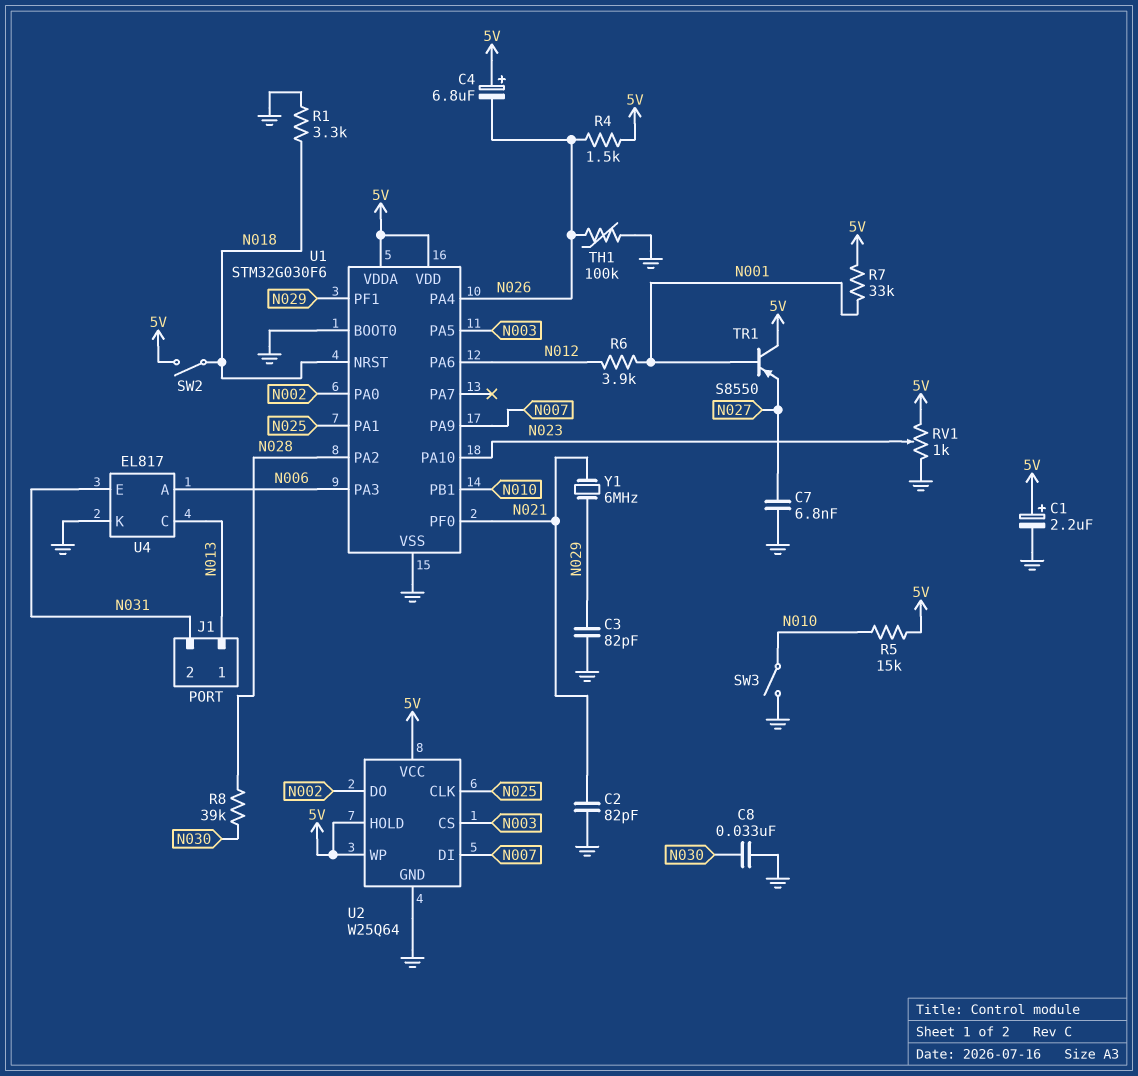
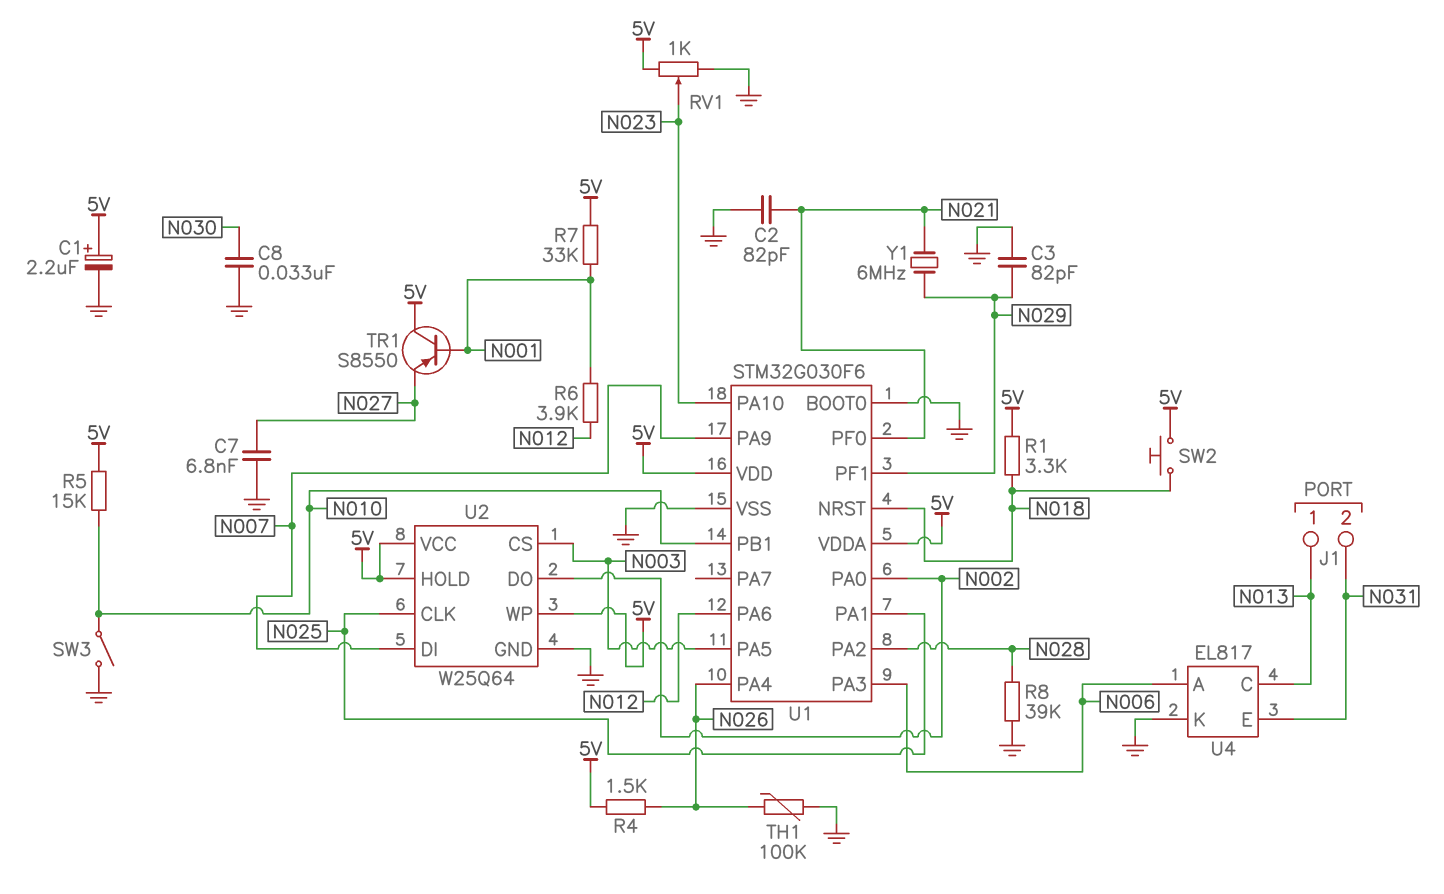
C4: 6.8uF (plus 5V, minus N026) -> none
R1: 3.3k (GND, N018) -> 3.3k (5V, N018)
R8: 39k (N028, N030) -> 39k (GND, N028)
SW2: switch (5V, N018) -> button (5V, N018)

